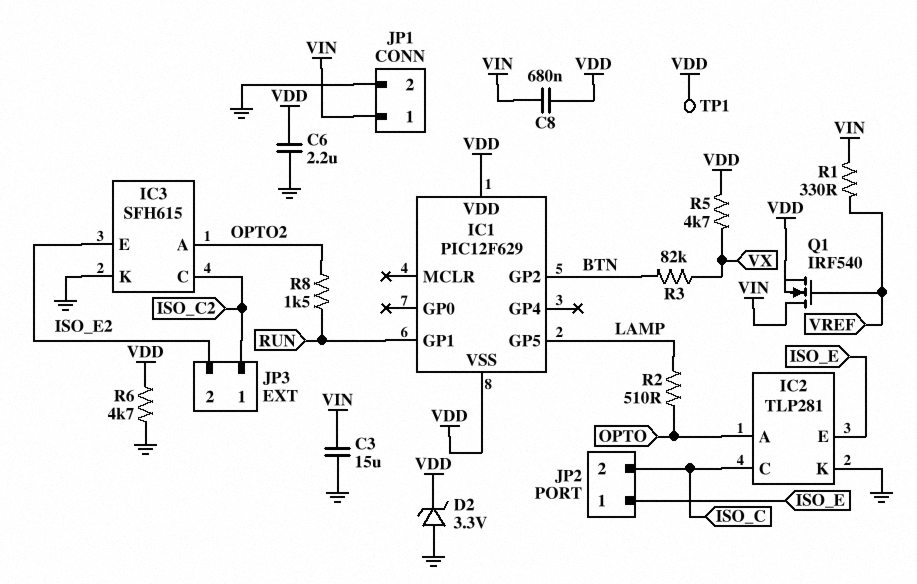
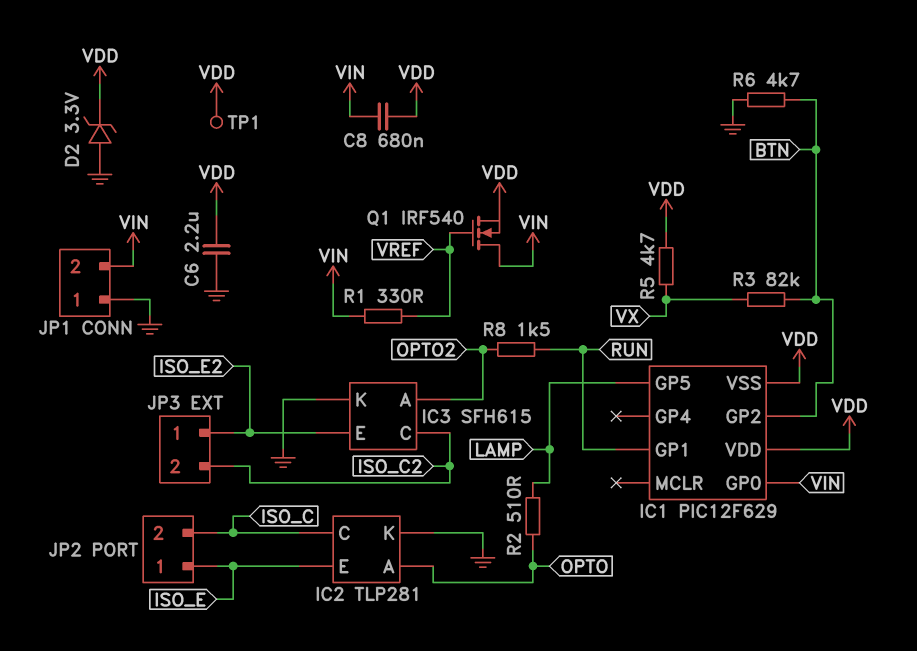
C3: 15uF (GND, VIN) -> none
IC1 pin GP0: none -> VIN
JP1 pin 1: VIN -> GND
JP1 pin 2: GND -> VIN
JP3 pin 1: ISO_C2 -> ISO_E2
JP3 pin 2: ISO_E2 -> ISO_C2
R6: 4.7k (GND, VDD) -> 4.7k (BTN, GND)

